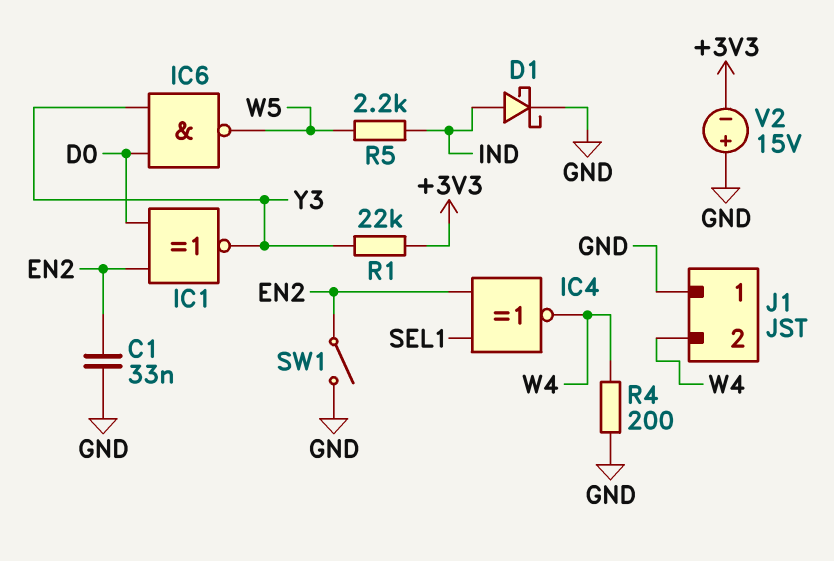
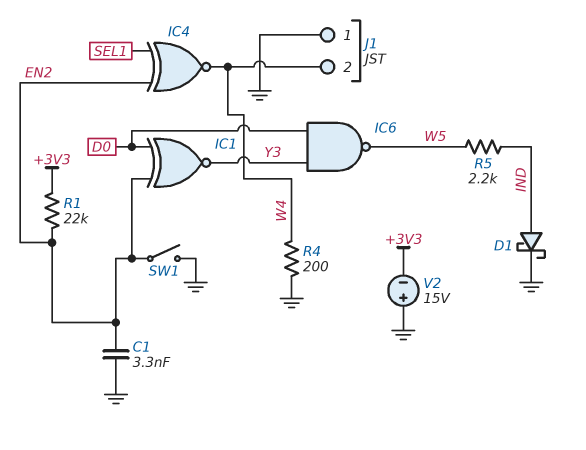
C1: 33nF (EN2, GND) -> 3.3nF (EN2, GND)
R1: 22k (+3V3, Y3) -> 22k (+3V3, EN2)

